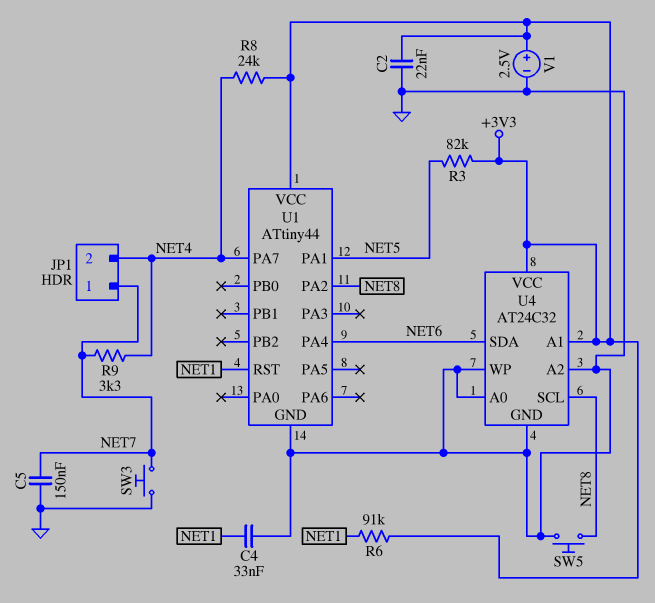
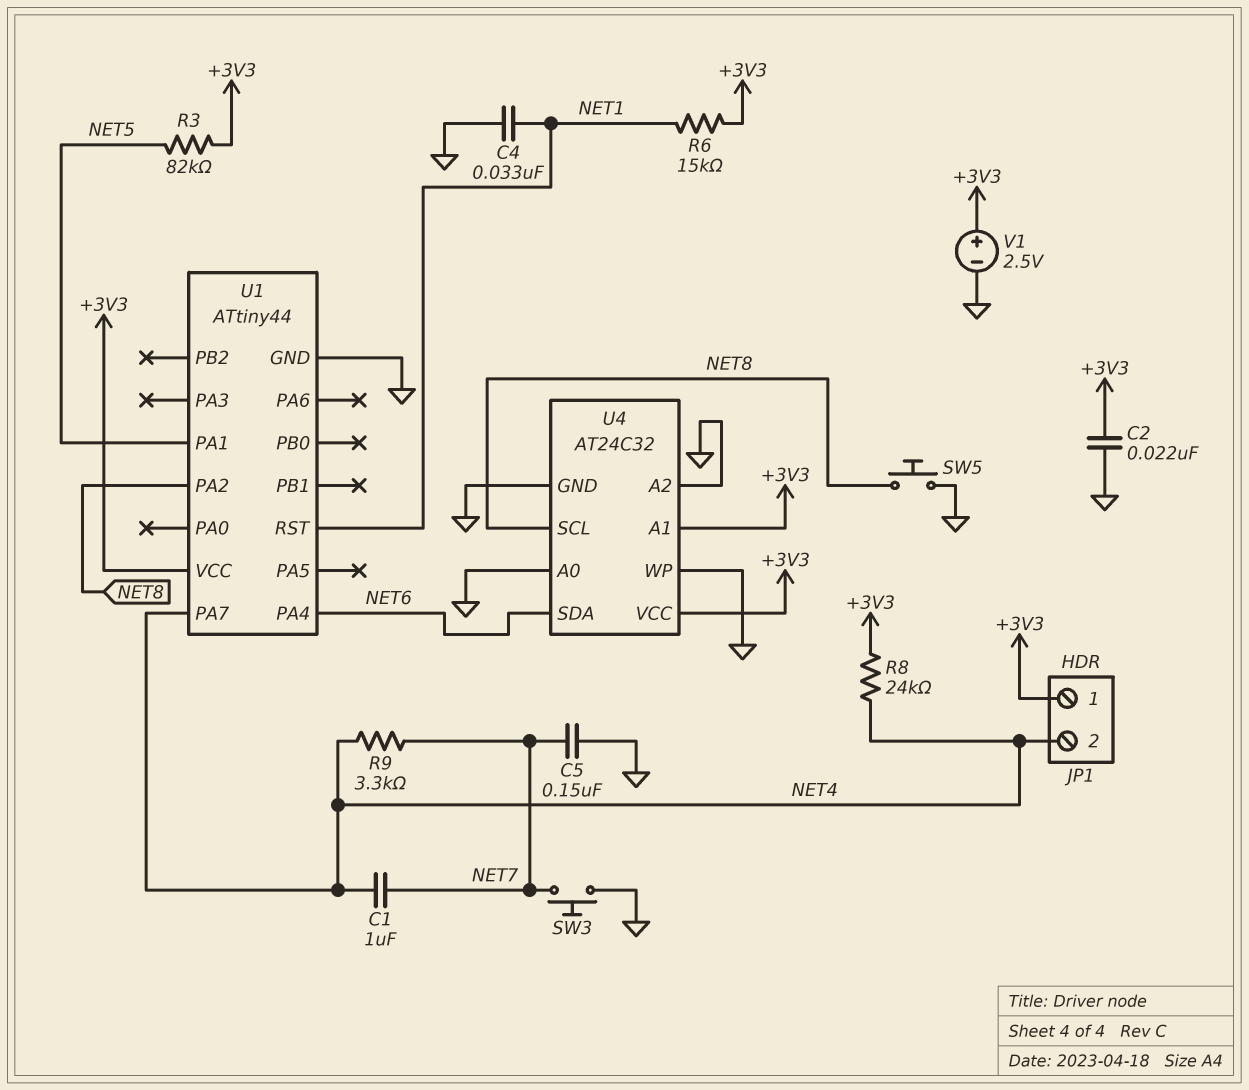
C1: none -> 1uF (NET4, NET7)
JP1 pin 1: NET7 -> +3V3
R6: 91k (+3V3, NET1) -> 15k (+3V3, NET1)

